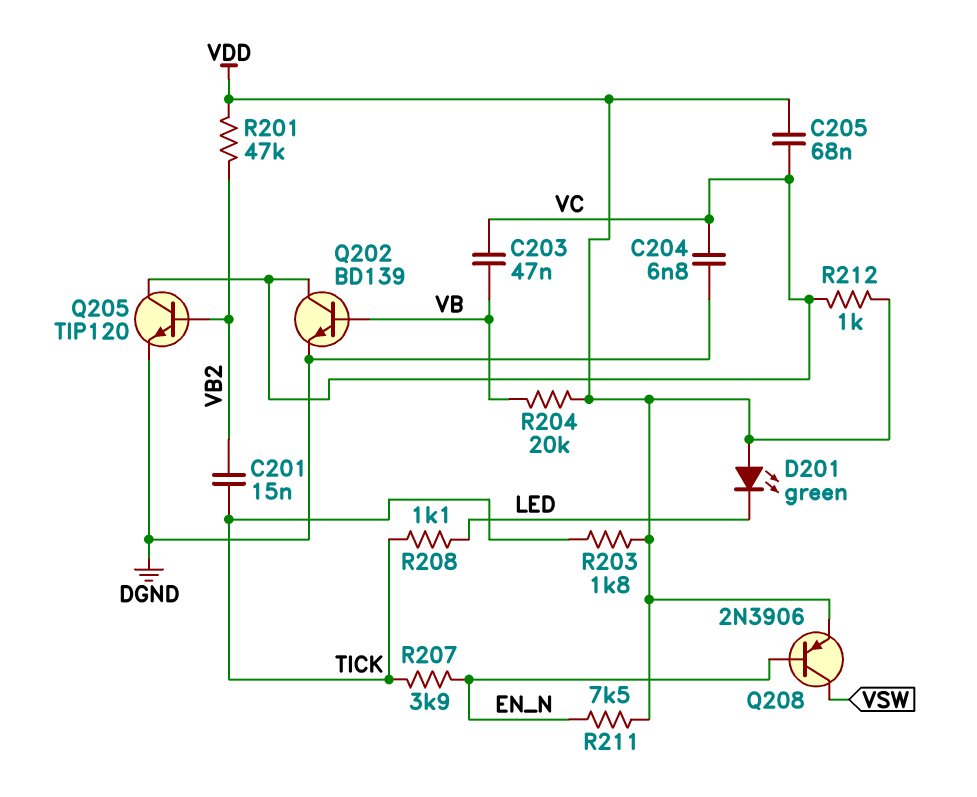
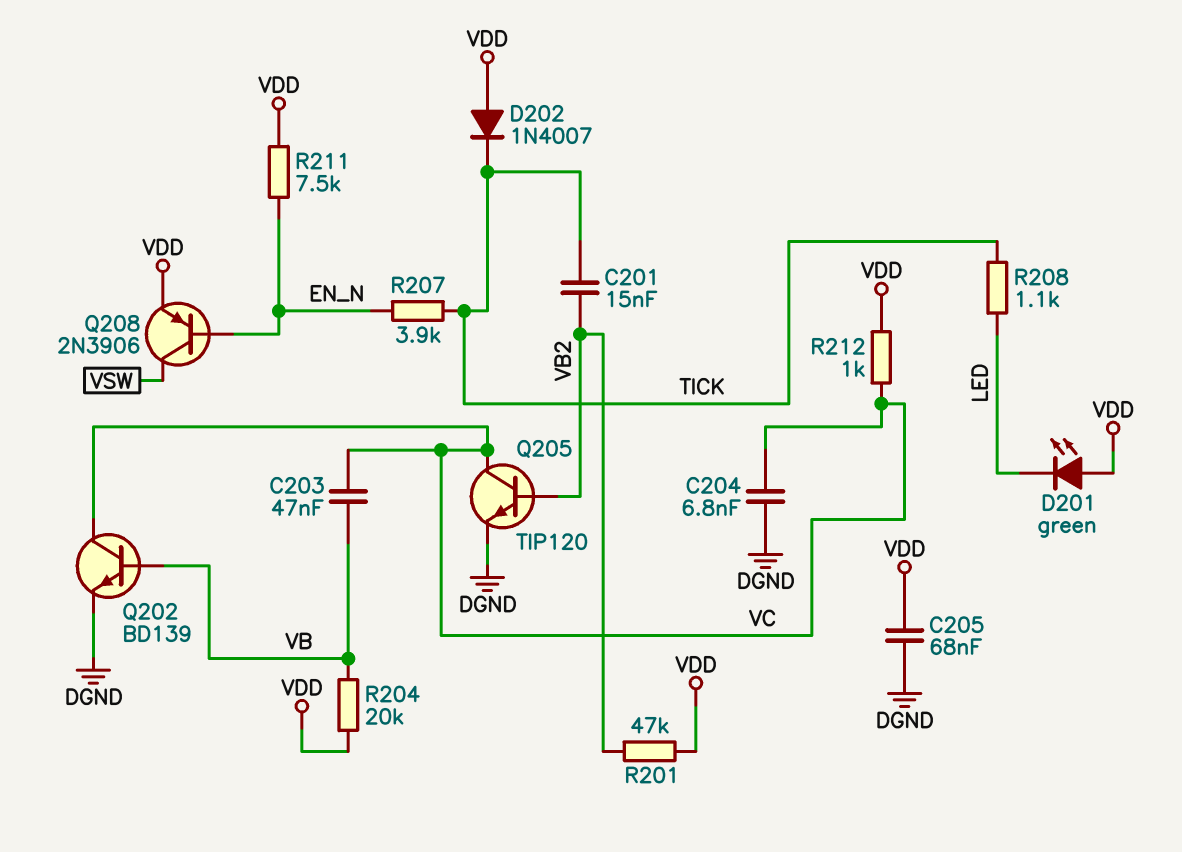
C205: 68nF (VC, VDD) -> 68nF (DGND, VDD)
D202: none -> diode 1N4007 (A VDD, K TICK)
R203: 1.8k (TICK, VDD) -> none

